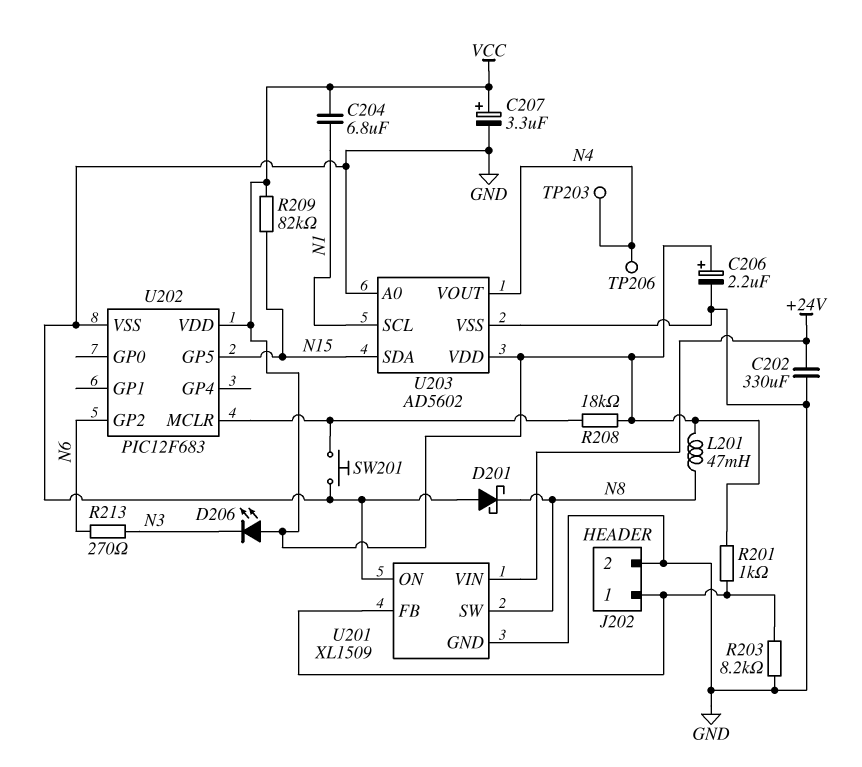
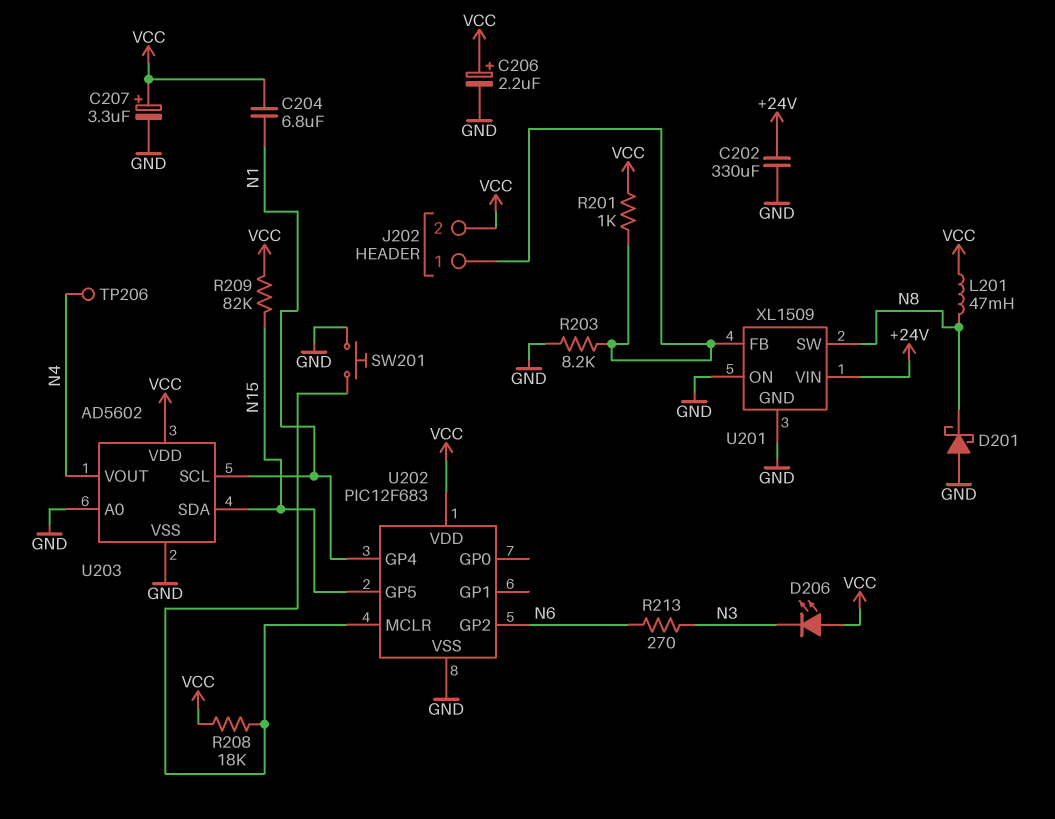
J202 pin 2: GND -> VCC
TP203: test point (N4) -> none
U202 pin GP4: none -> N1

